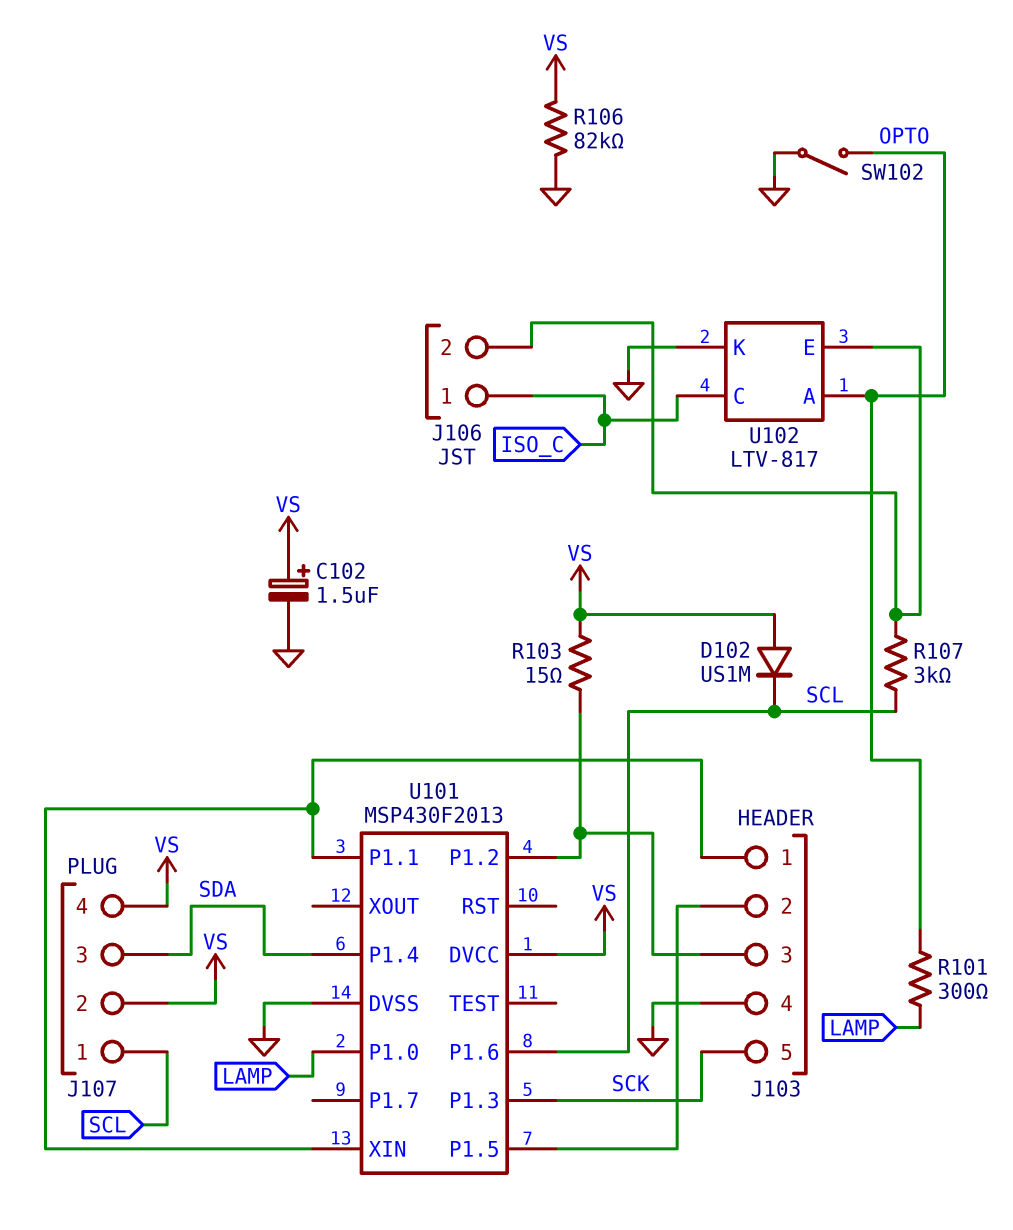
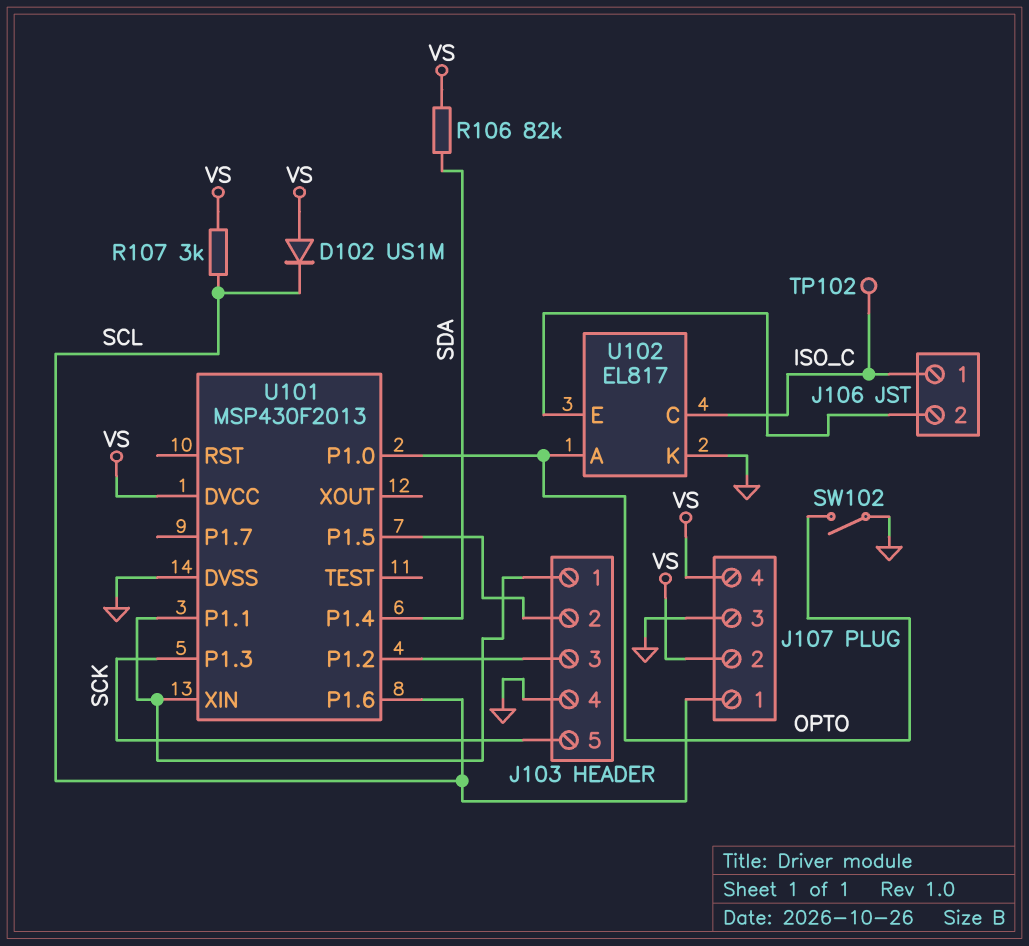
C102: 1.5uF (plus VS, minus GND) -> none
J107 pin 3: SDA -> GND
R101: 300 (LAMP, OPTO) -> none
R103: 15 (J103/3, VS) -> none
R106: 82k (GND, VS) -> 82k (SDA, VS)
R107: 3k (J106/2, SCL) -> 3k (SCL, VS)
TP102: none -> test point (ISO_C)
U101 pin P1.0: LAMP -> OPTO
U102: LTV-817 -> EL817

